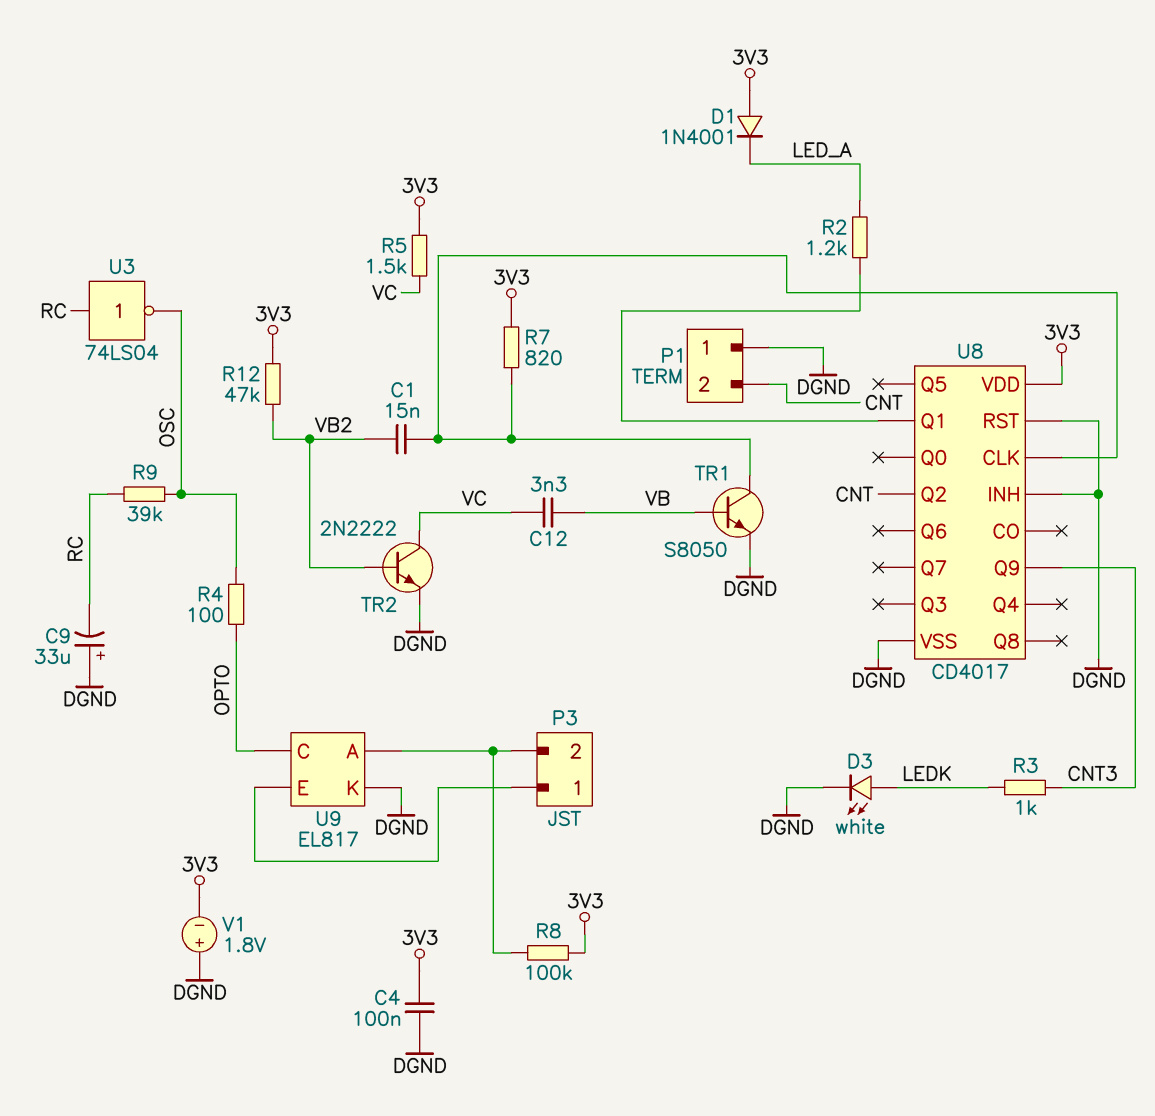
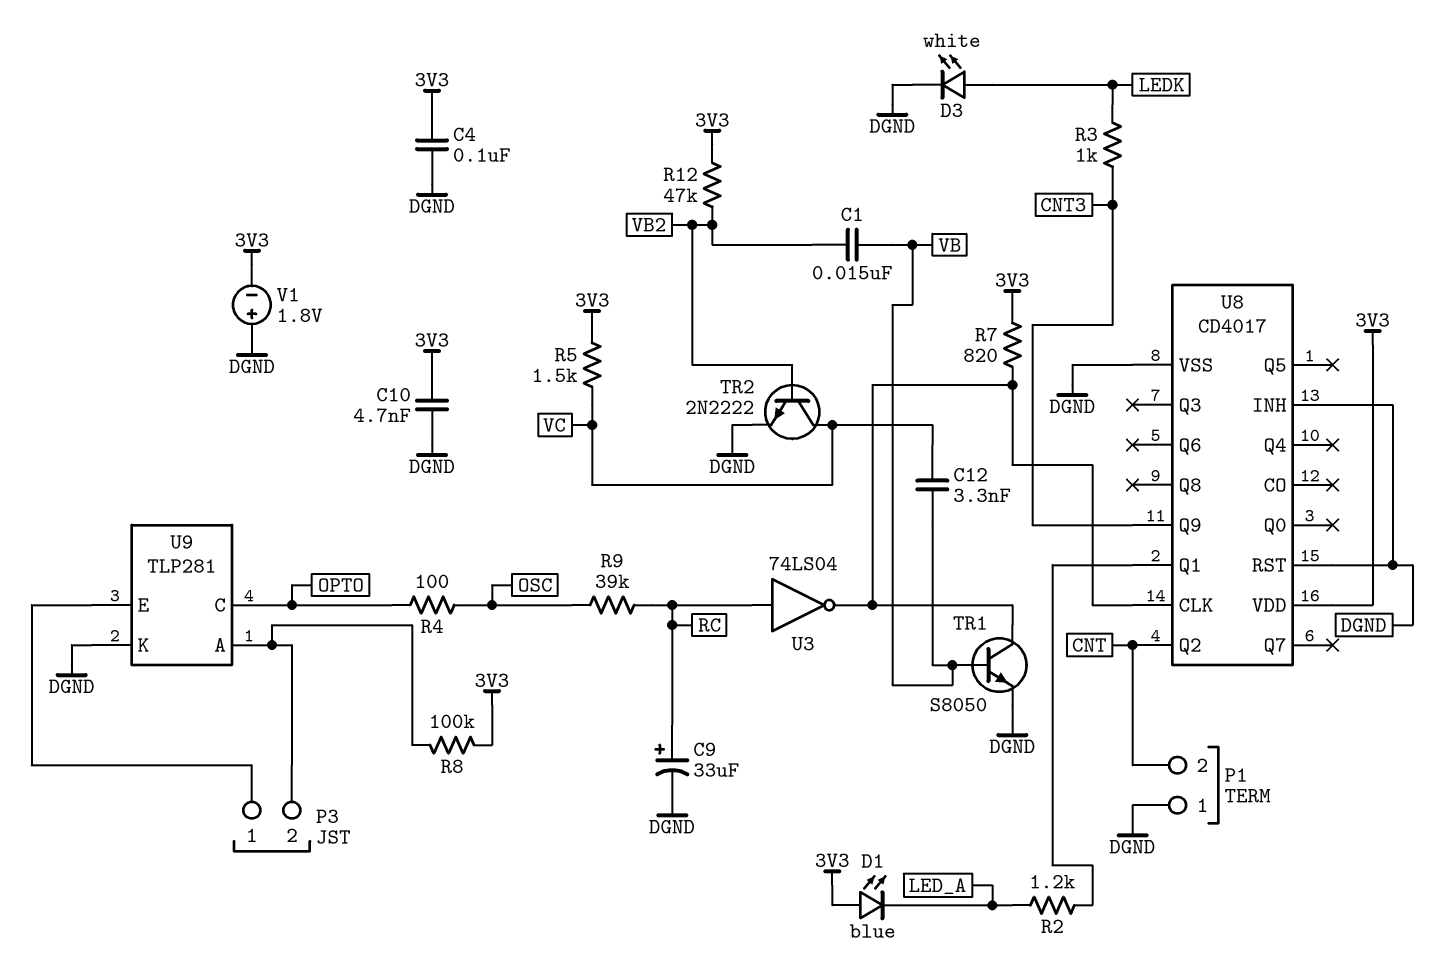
C1: 15nF (U8/CLK, VB2) -> 15nF (VB, VB2)
C9: 33uF (plus DGND, minus RC) -> 33uF (plus RC, minus DGND)
C10: none -> 4.7nF (3V3, DGND)
D1: diode 1N4001 (A 3V3, K LED_A) -> LED blue (A 3V3, K LED_A)
U3: NOT 74LS04 (in RC, out OSC) -> NOT 74LS04 (in RC, out U8/CLK)
U9: EL817 -> TLP281

